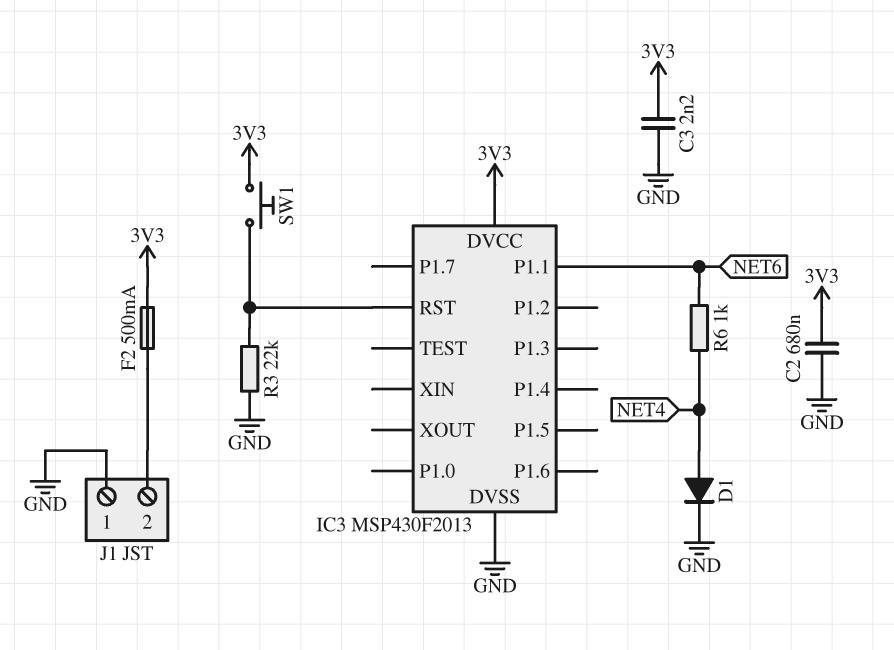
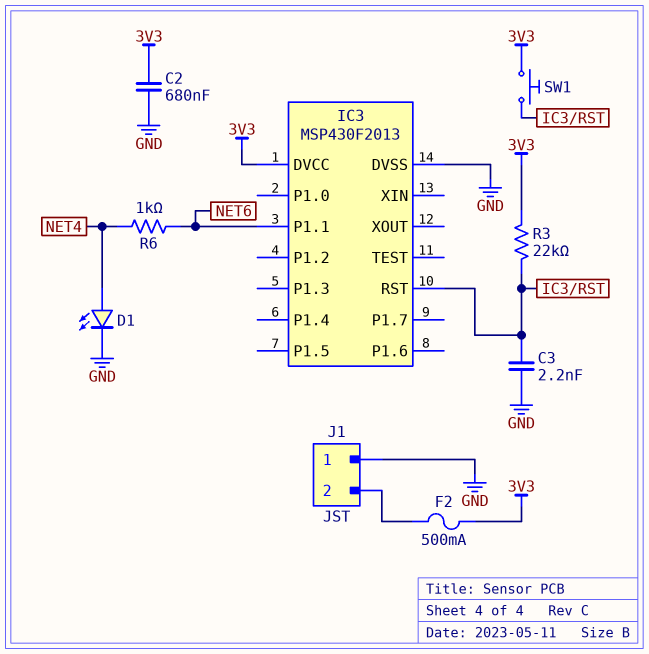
C3: 2.2nF (3V3, GND) -> 2.2nF (GND, IC3/RST)
D1: diode (A NET4, K GND) -> LED (A NET4, K GND)
R3: 22k (GND, IC3/RST) -> 22k (3V3, IC3/RST)

